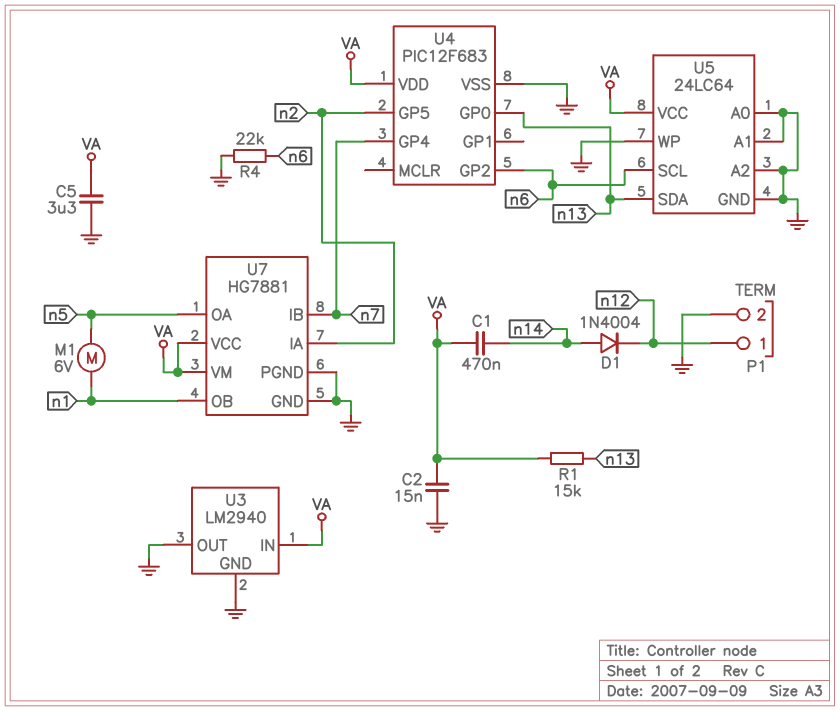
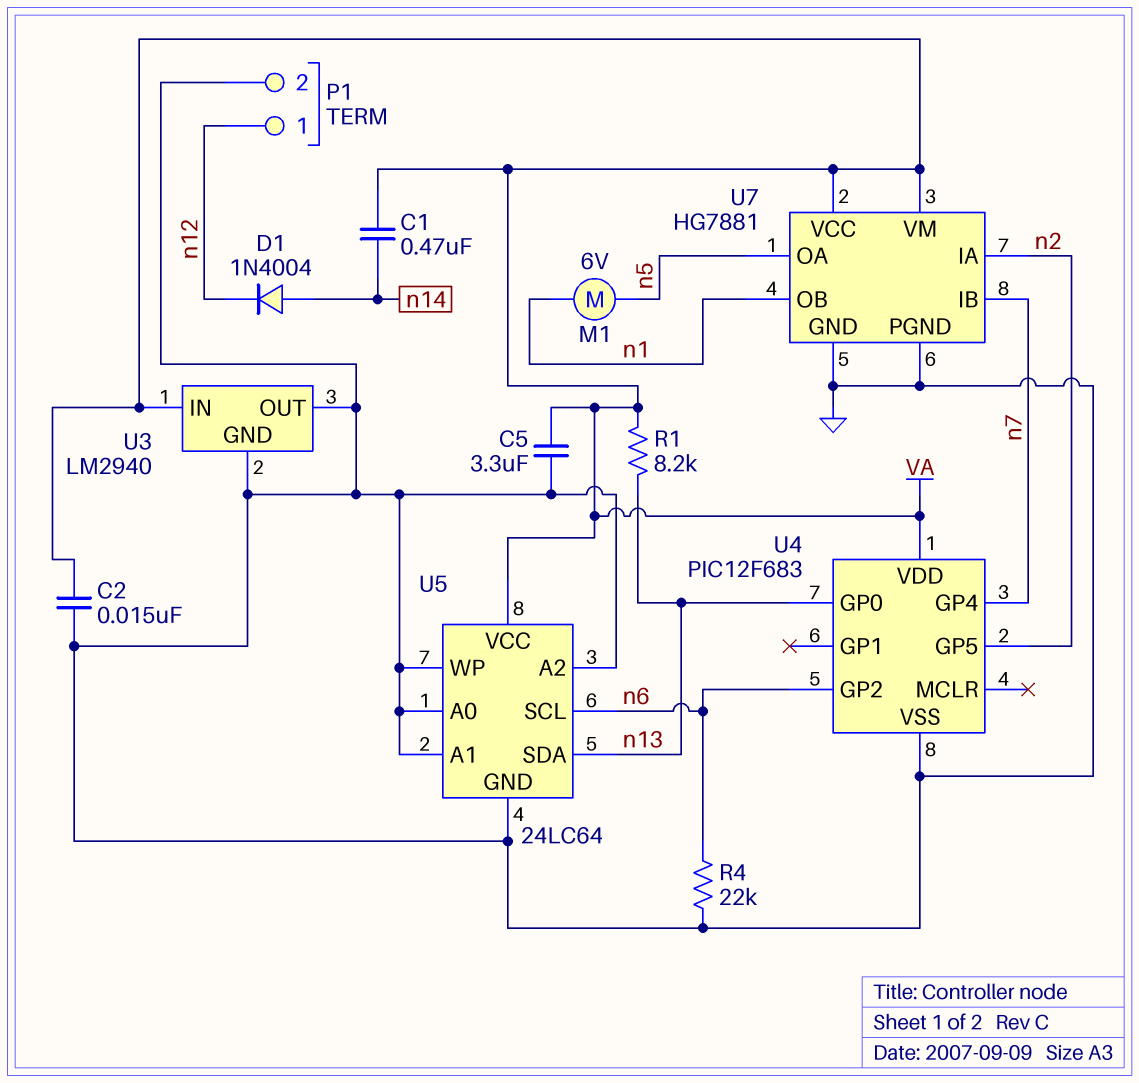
R1: 15k (VA, n13) -> 8.2k (VA, n13)

